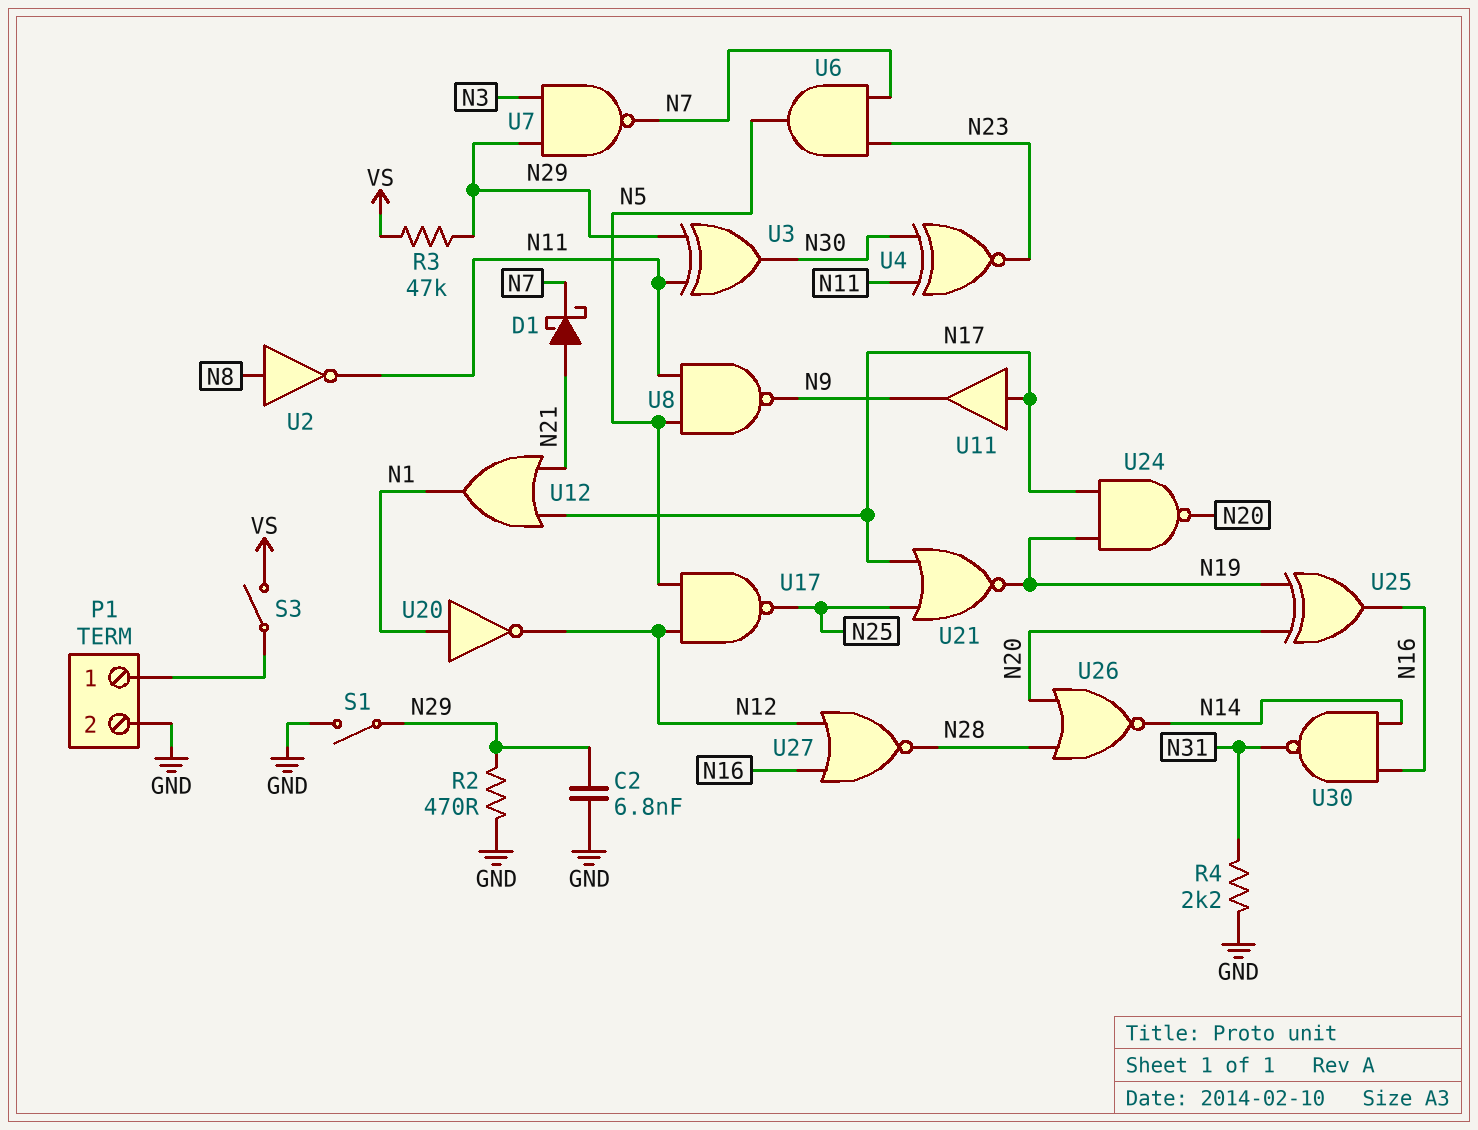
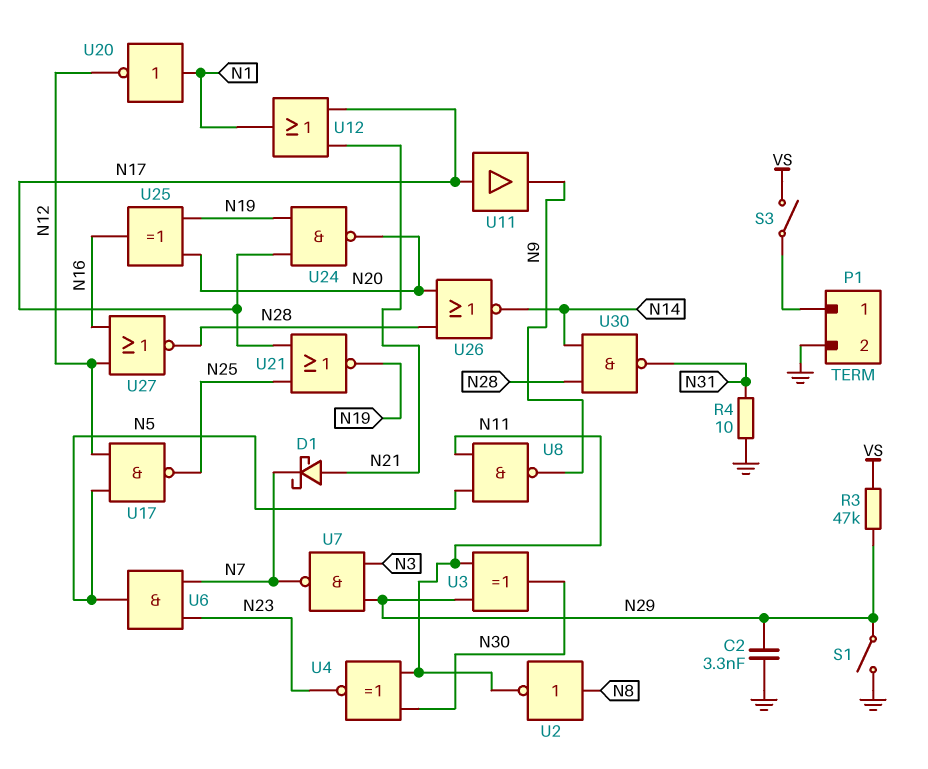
C2: 6.8nF (GND, N29) -> 3.3nF (GND, N29)
R2: 470 (GND, N29) -> none
R4: 2.2k (GND, N31) -> 10 (GND, N31)
U30: NAND (in N14, in N16, out N31) -> NAND (in N14, in N28, out N31)

